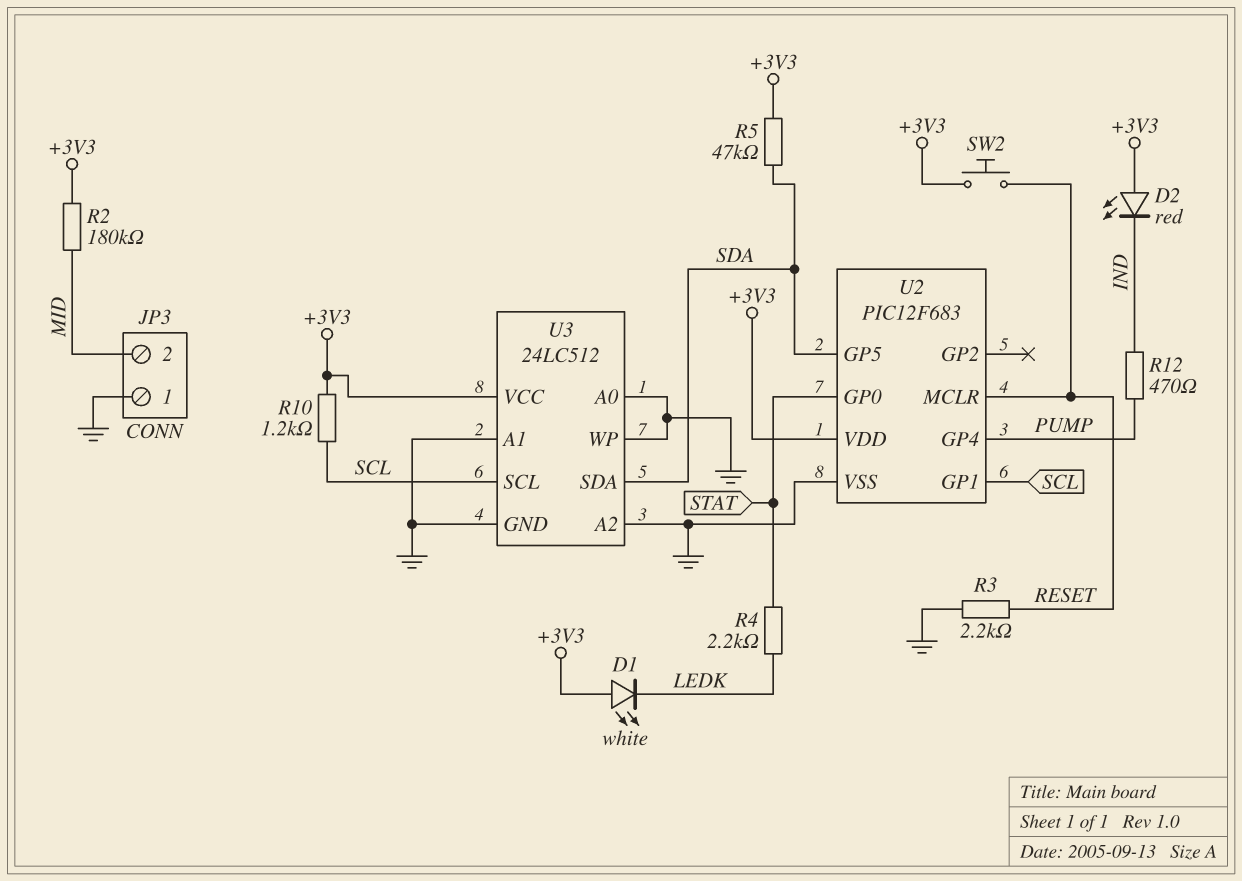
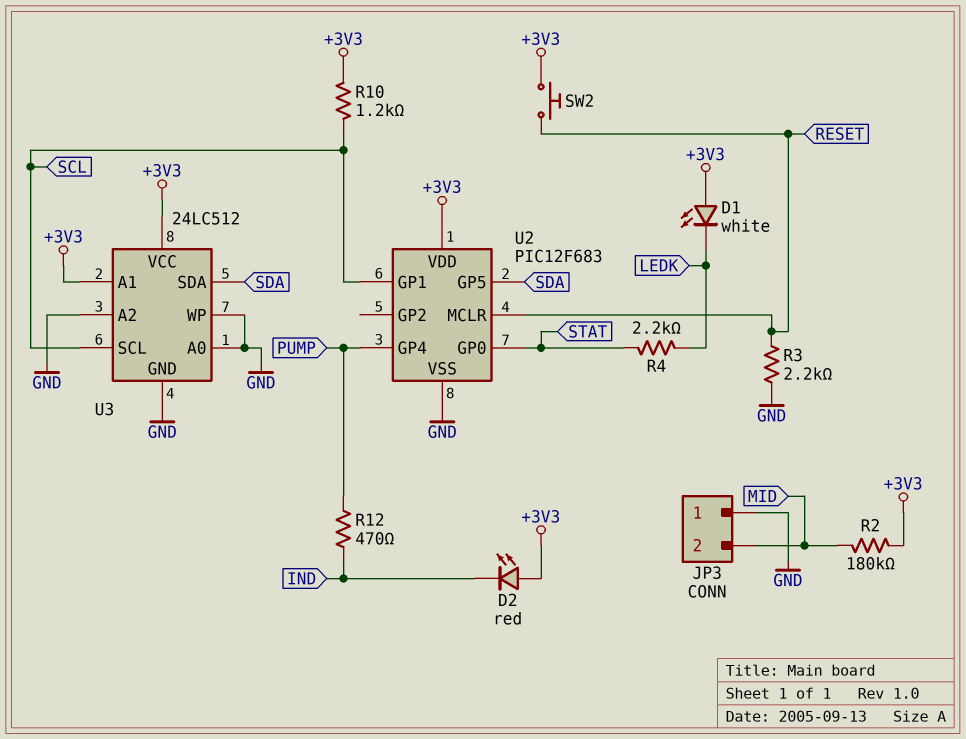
R5: 47k (+3V3, SDA) -> none
U3 pin A1: GND -> +3V3

